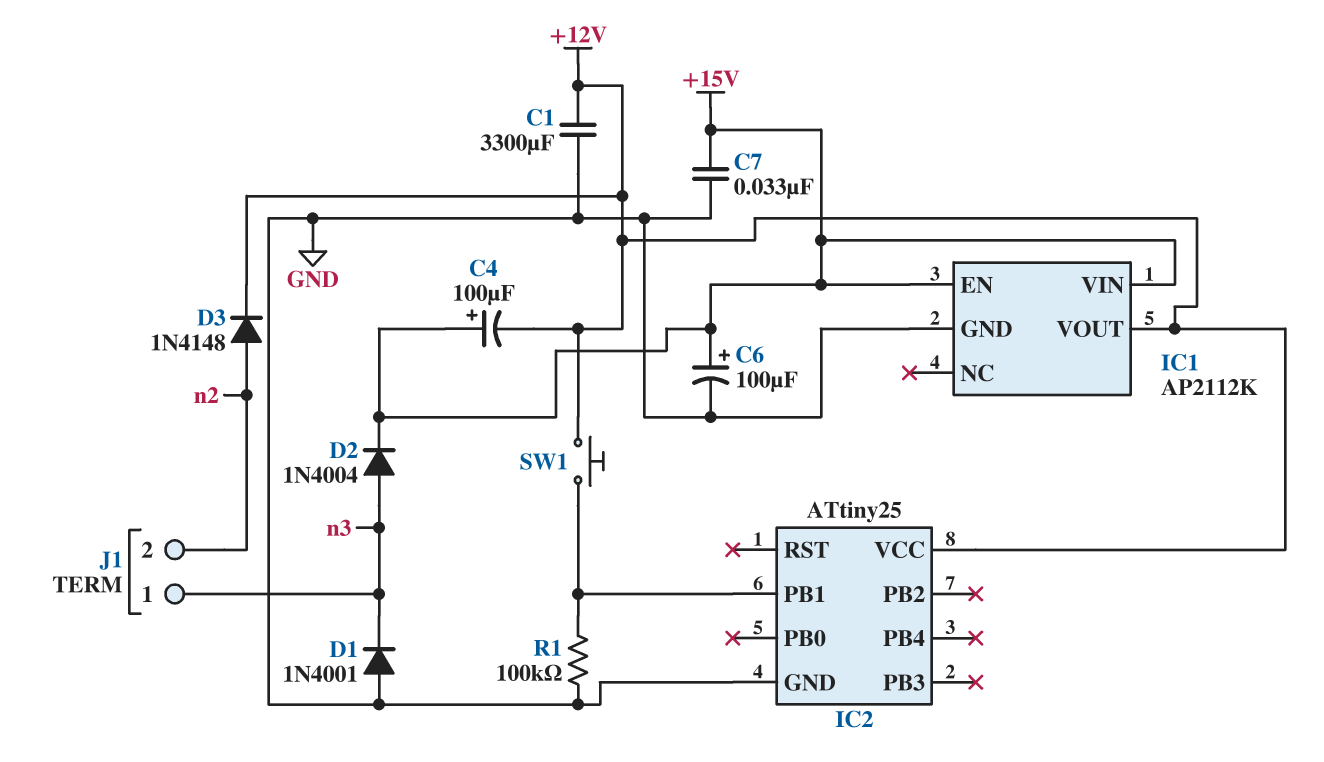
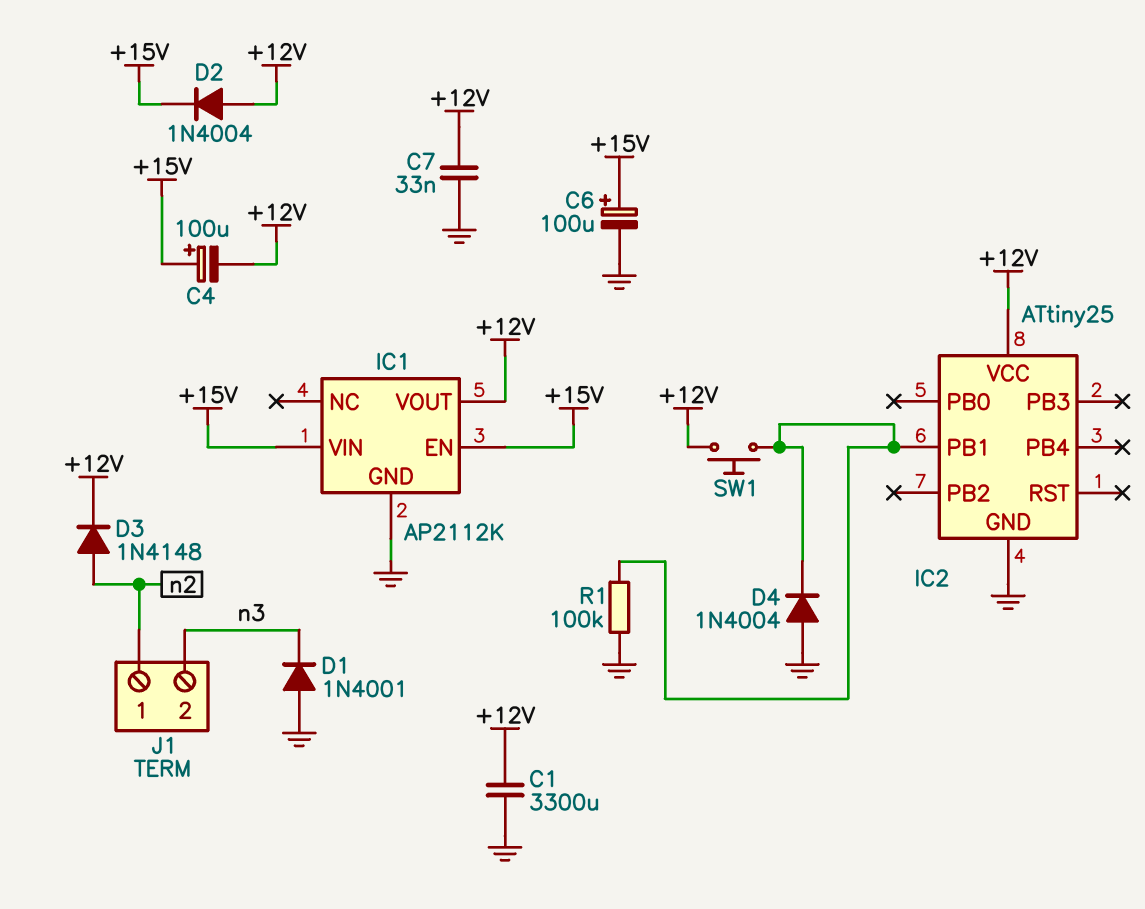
C7: 33nF (+15V, GND) -> 33nF (+12V, GND)
D2: diode 1N4004 (A n3, K +15V) -> diode 1N4004 (A +12V, K +15V)
D4: none -> diode 1N4004 (A GND, K IC2/PB1)
J1 pin 1: n3 -> n2
J1 pin 2: n2 -> n3

